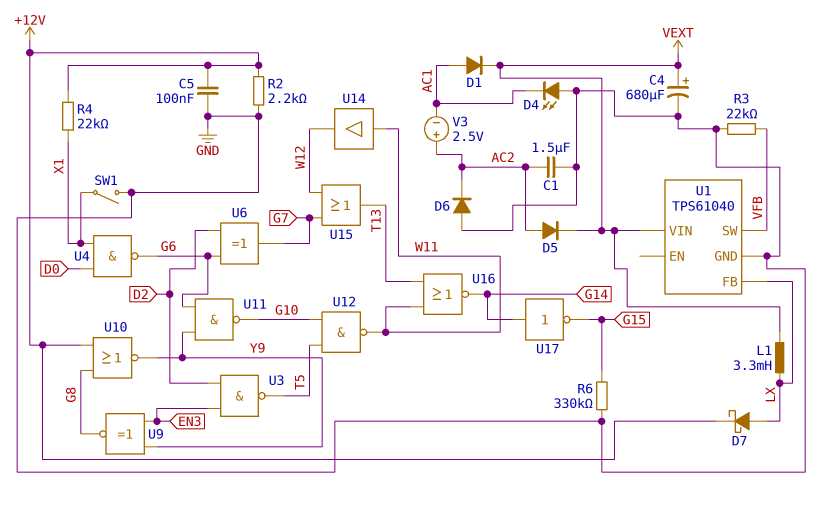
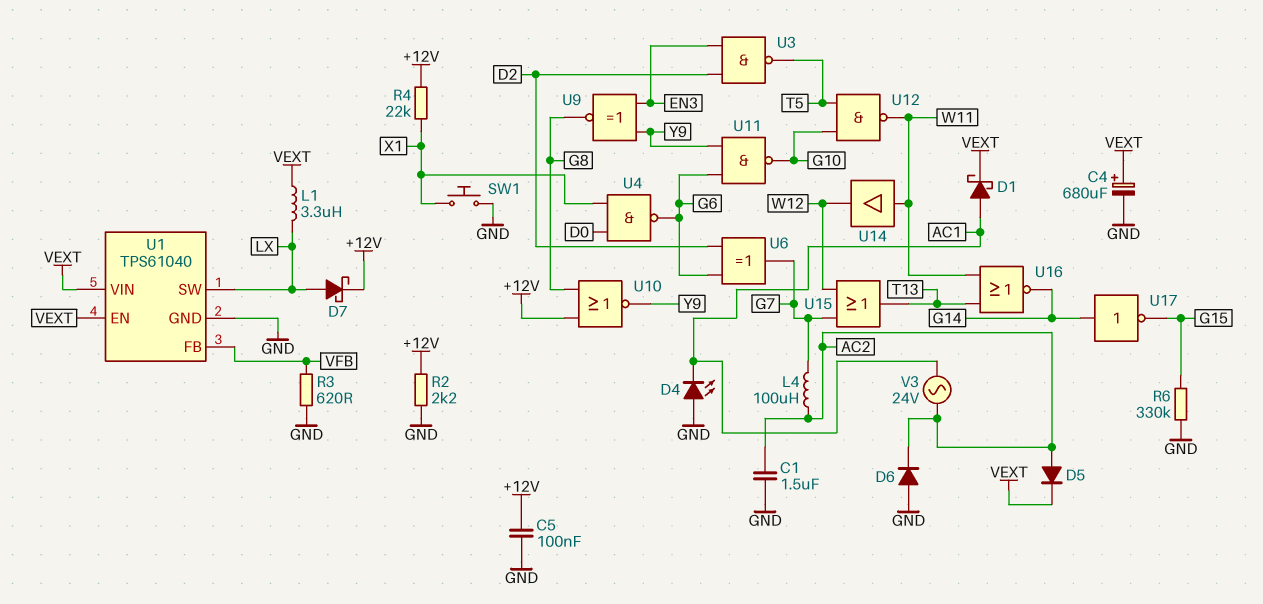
D1: diode (A AC1, K VEXT) -> schottky (A AC1, K VEXT)
L1: 3.3mH (LX, VEXT) -> 3.3uH (LX, VEXT)
L4: none -> 100uH (AC2, G7)
R3: 22k (GND, VFB) -> 620 (GND, VFB)
SW1: switch (GND, X1) -> button (GND, X1)
U1 pin EN: none -> VEXT
U1 pin FB: LX -> VFB
U1 pin SW: VFB -> LX
V3: 2.5V (plus AC2, minus AC1) -> AC 24V (AC1, AC2)

